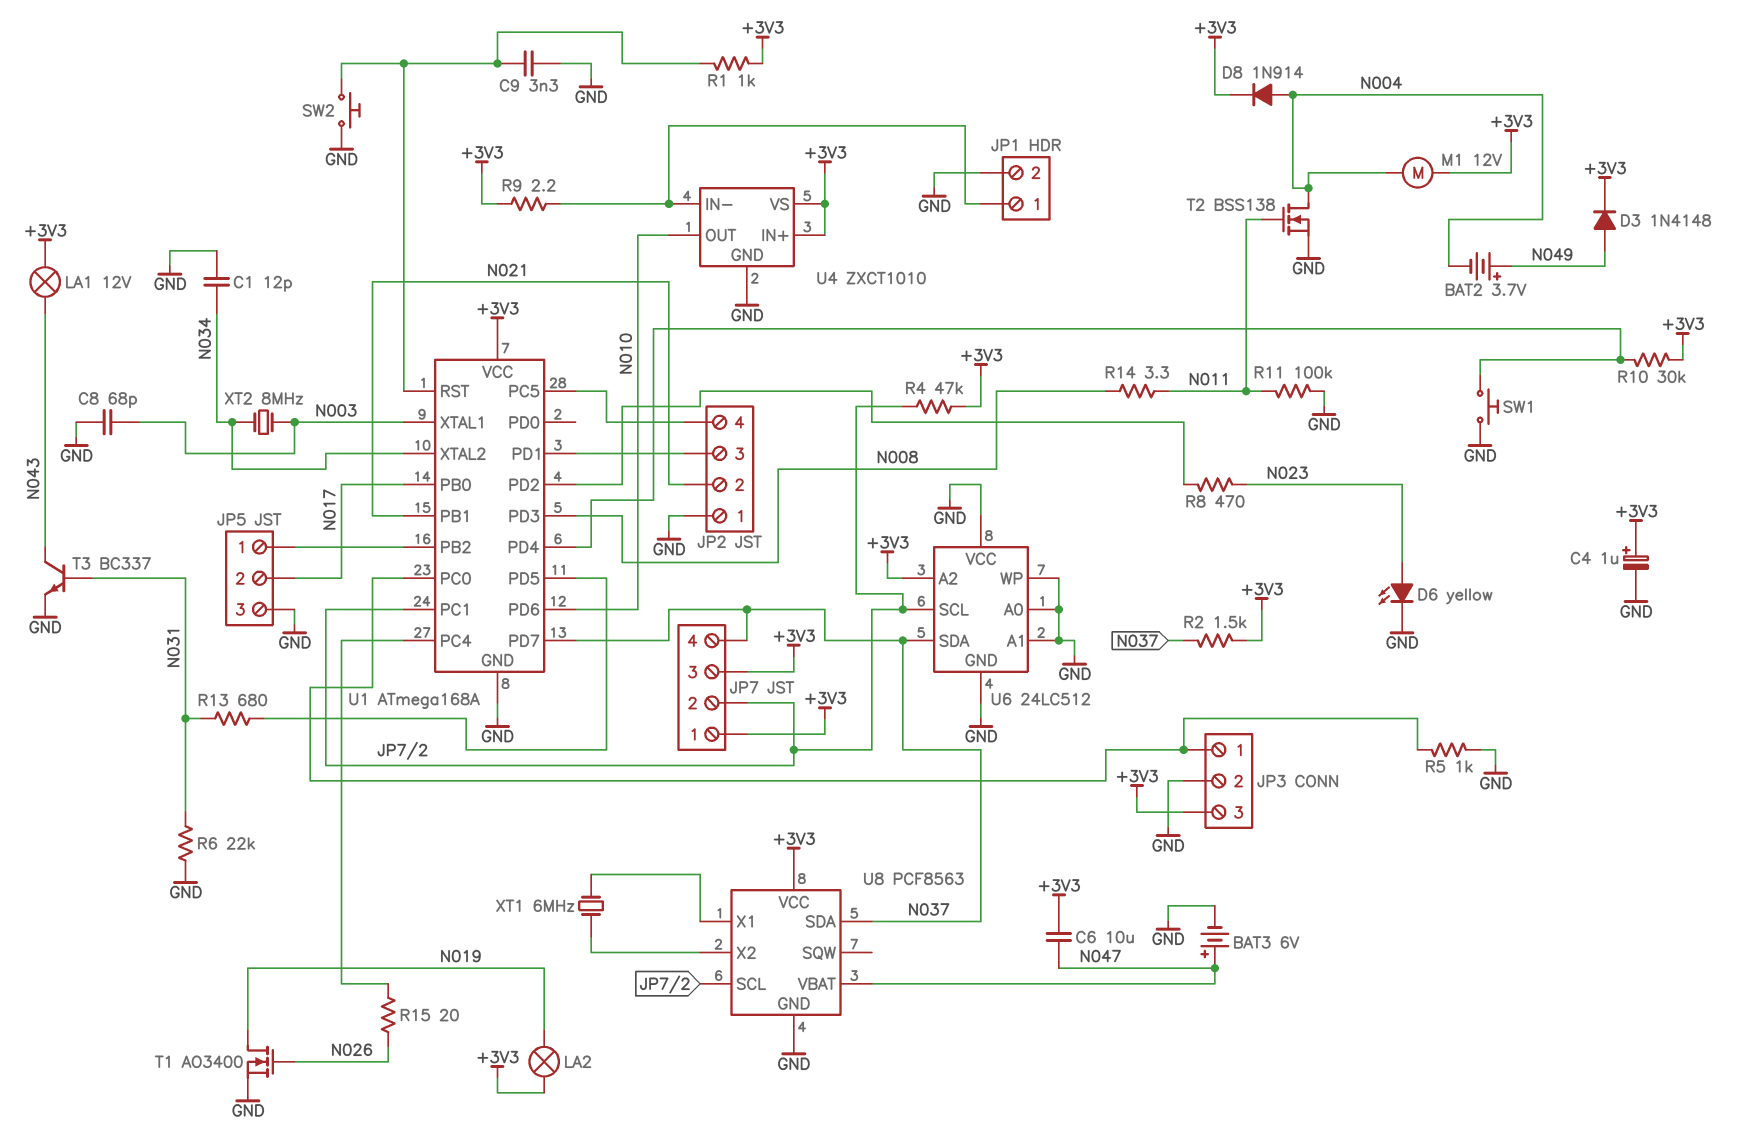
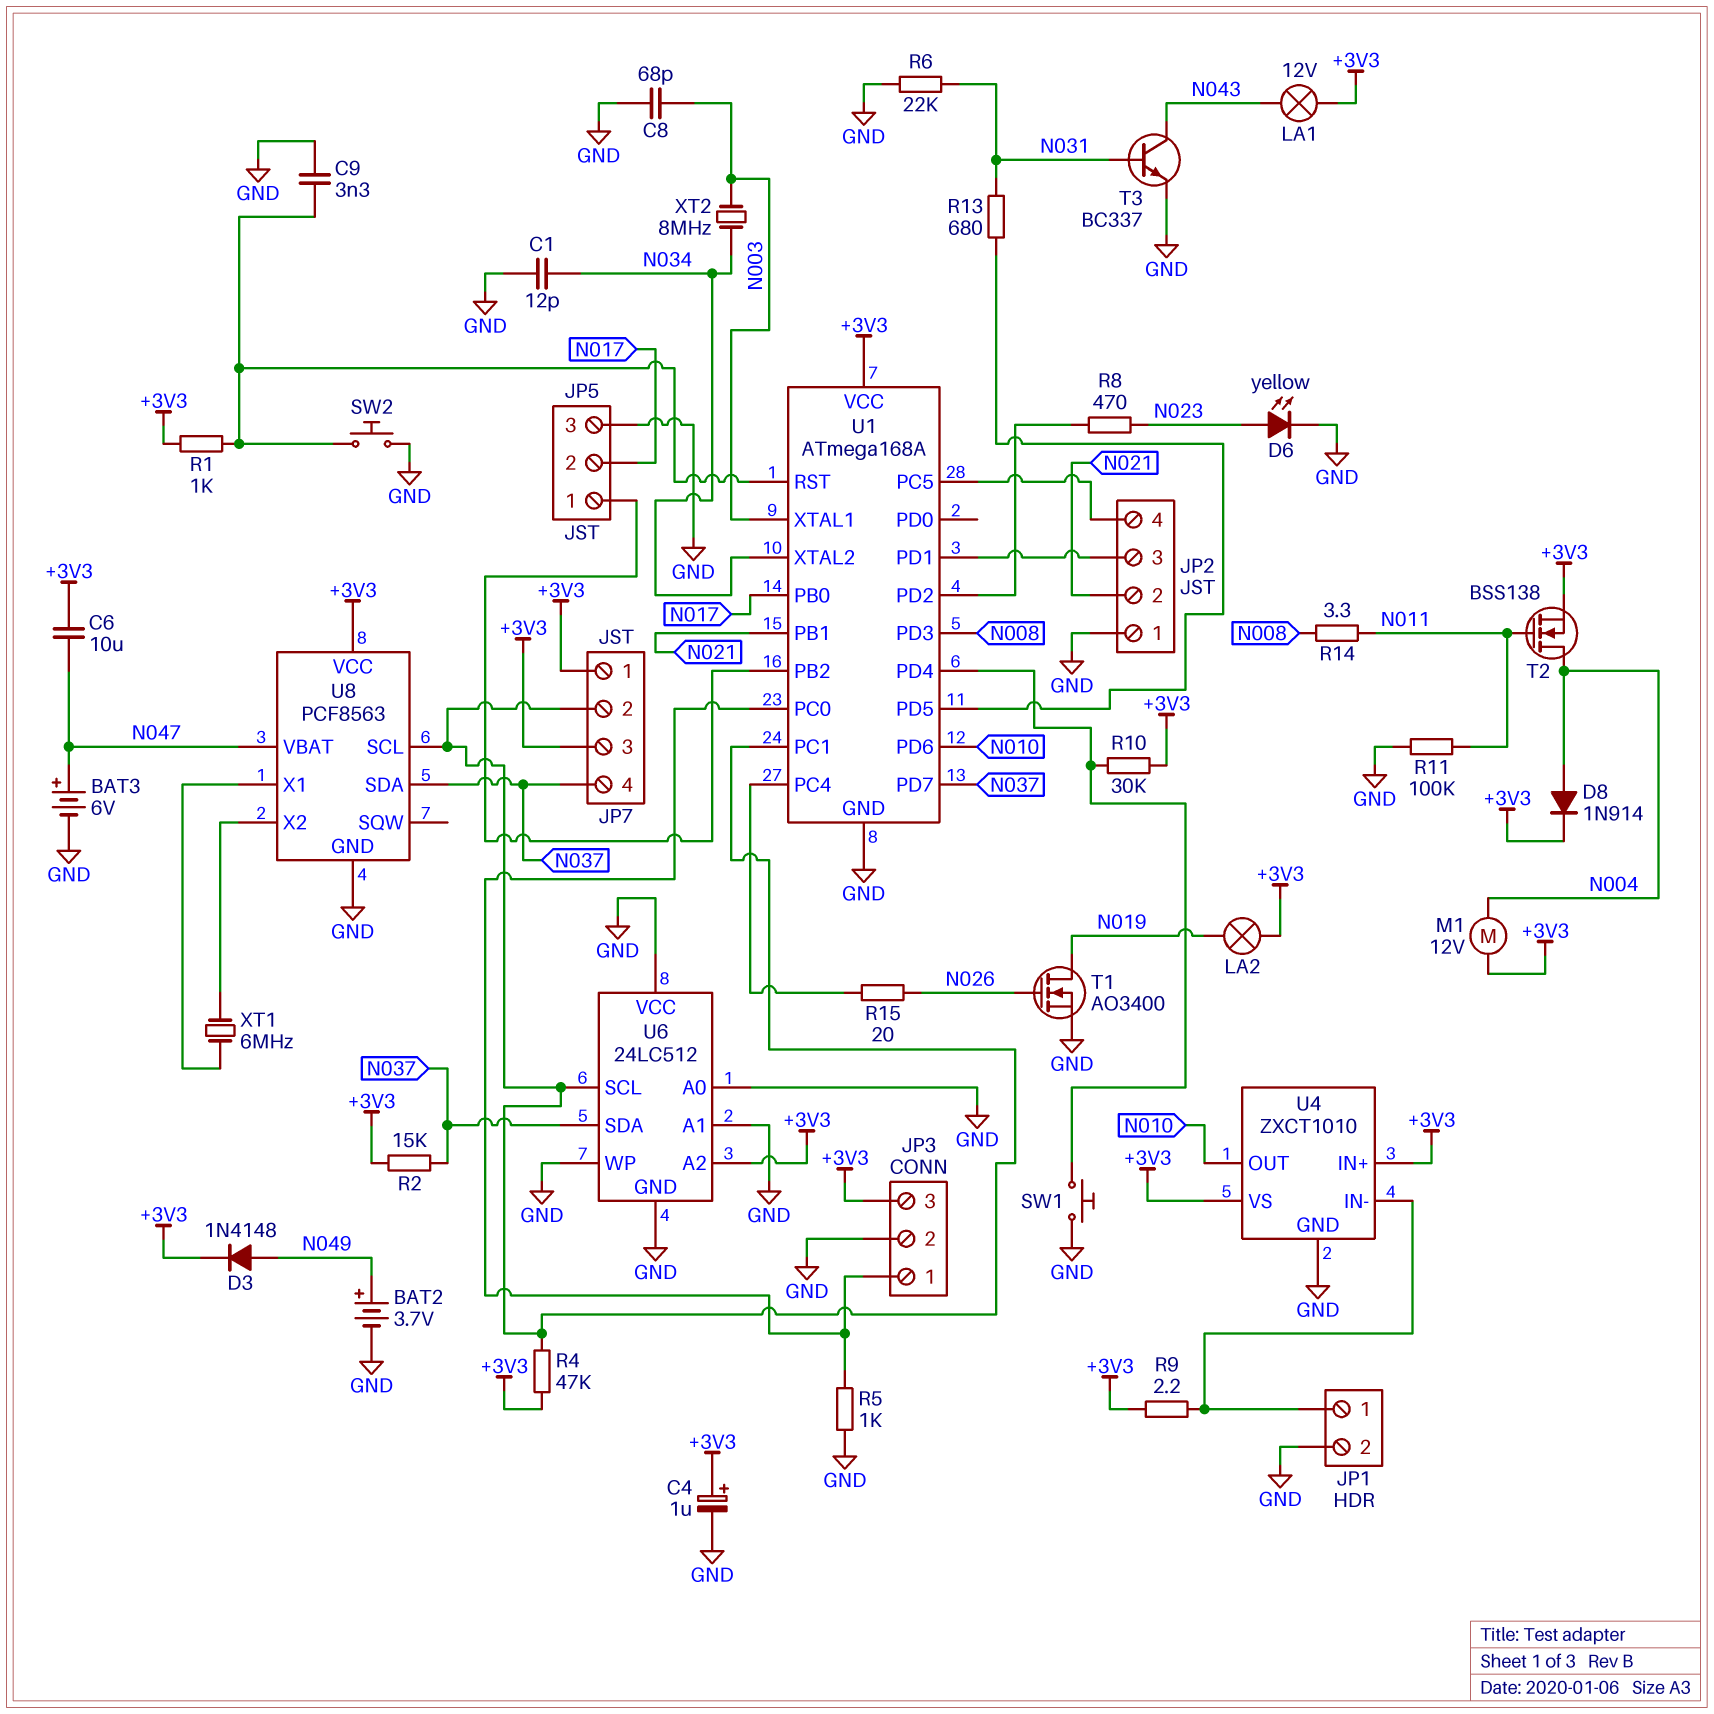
BAT2: 3.7V (plus N049, minus N004) -> 3.7V (plus N049, minus GND)
R2: 1.5k (+3V3, N037) -> 15k (+3V3, N037)
T2: NMOS BSS138 (G N011, D N004, S GND) -> NMOS BSS138 (G N011, D N004, S +3V3)

